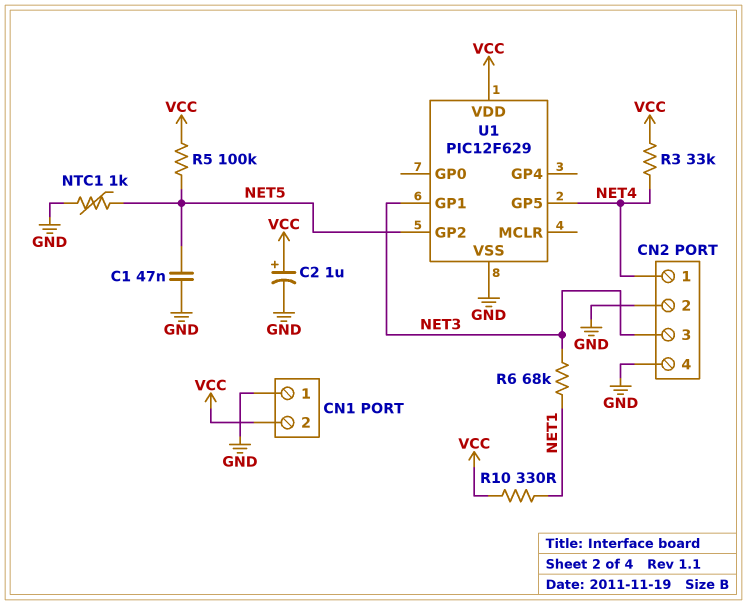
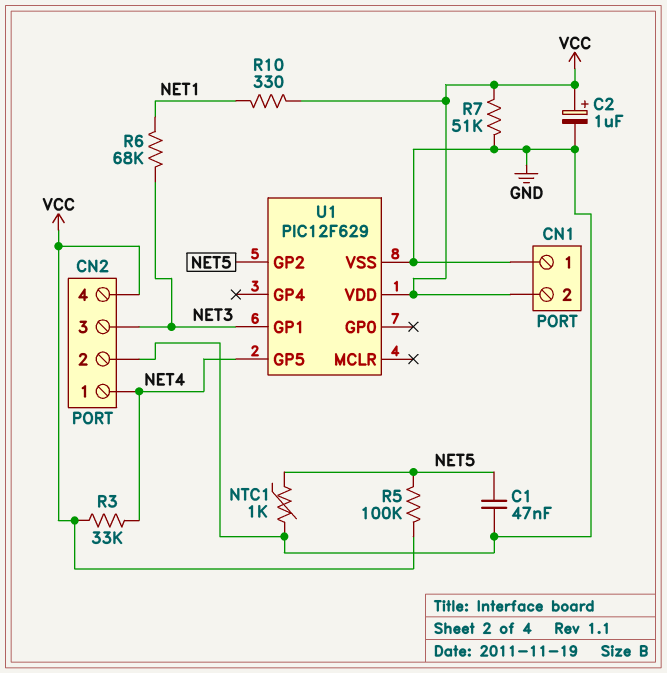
CN2 pin 4: GND -> VCC
R7: none -> 51k (GND, VCC)

